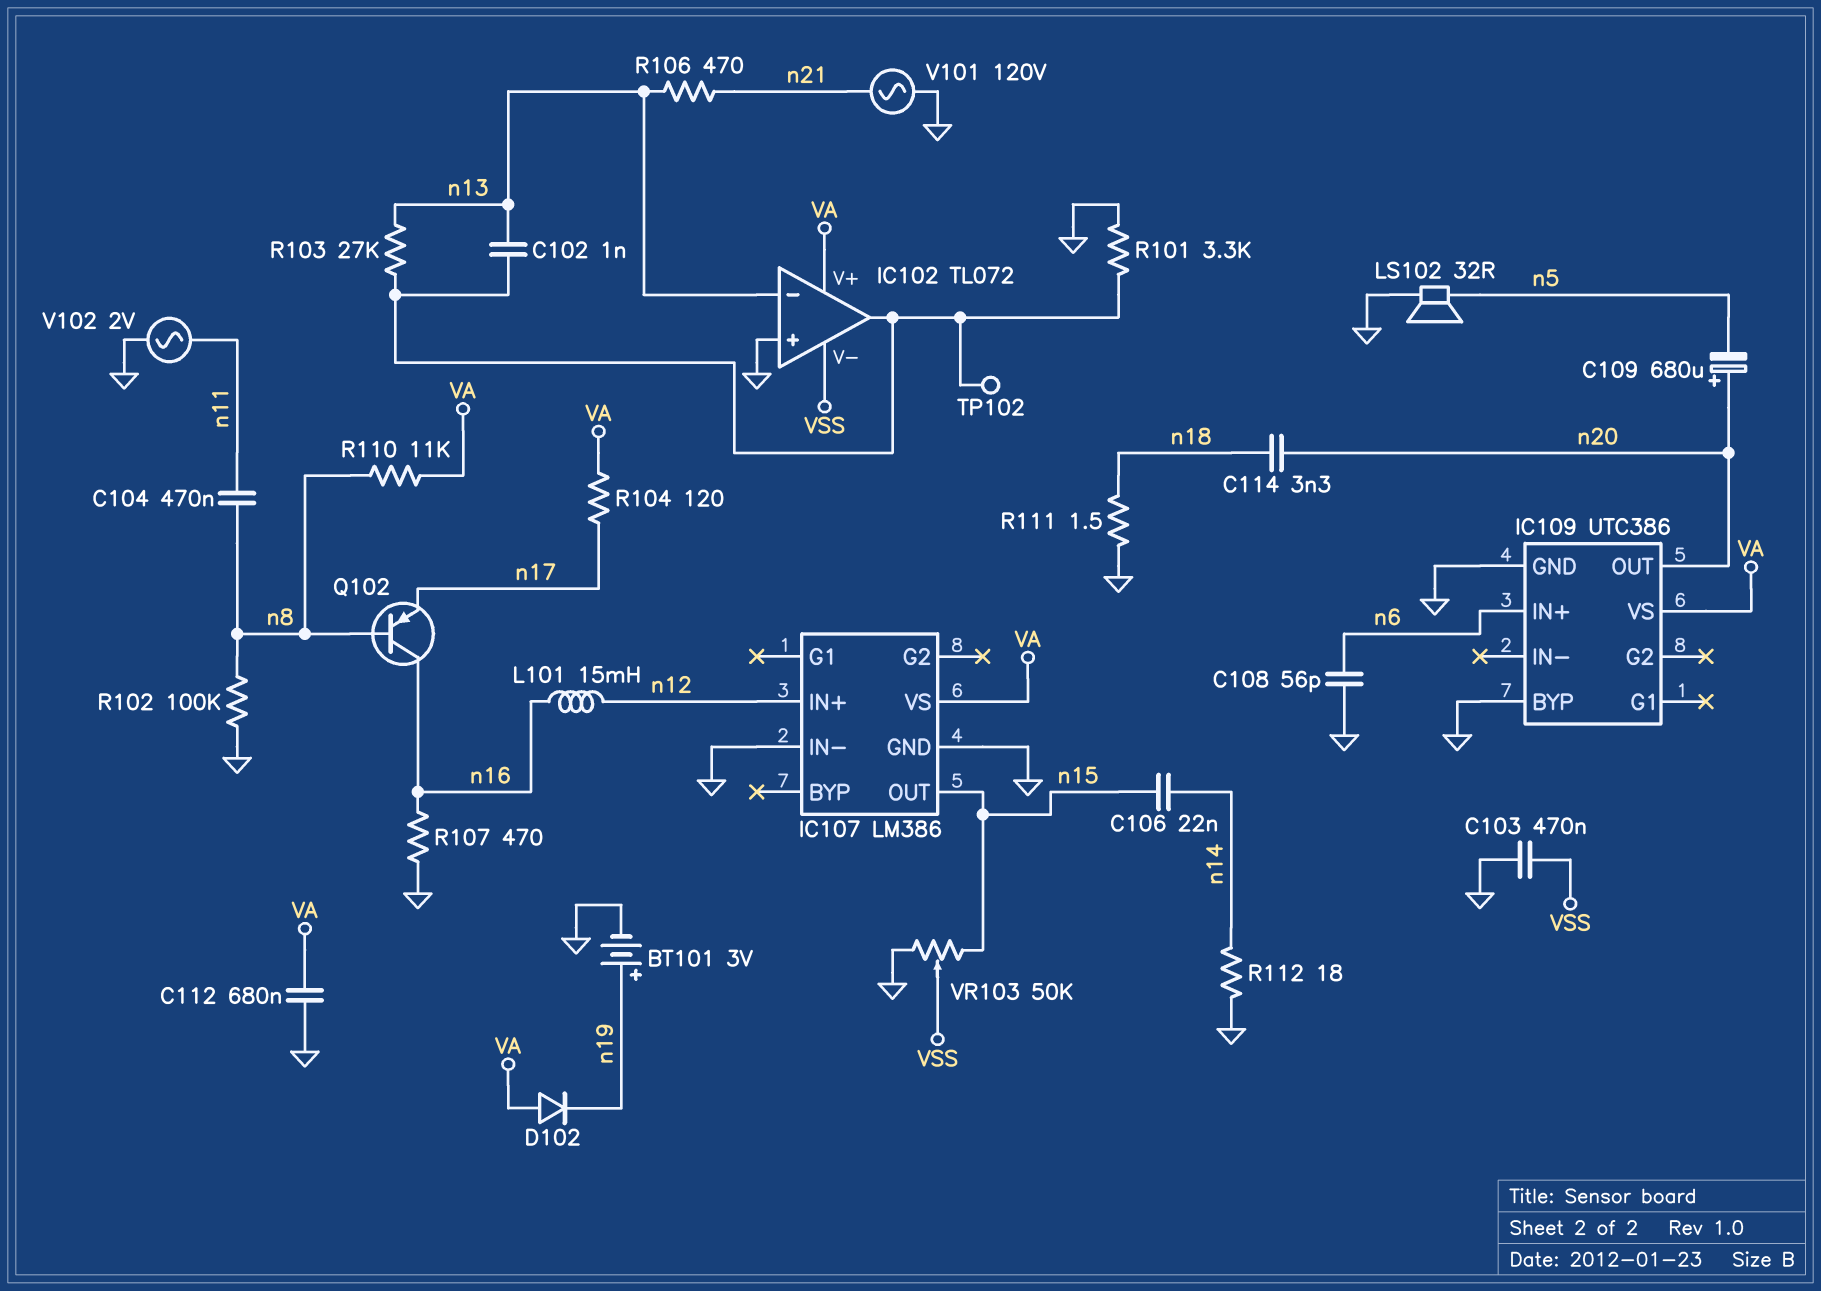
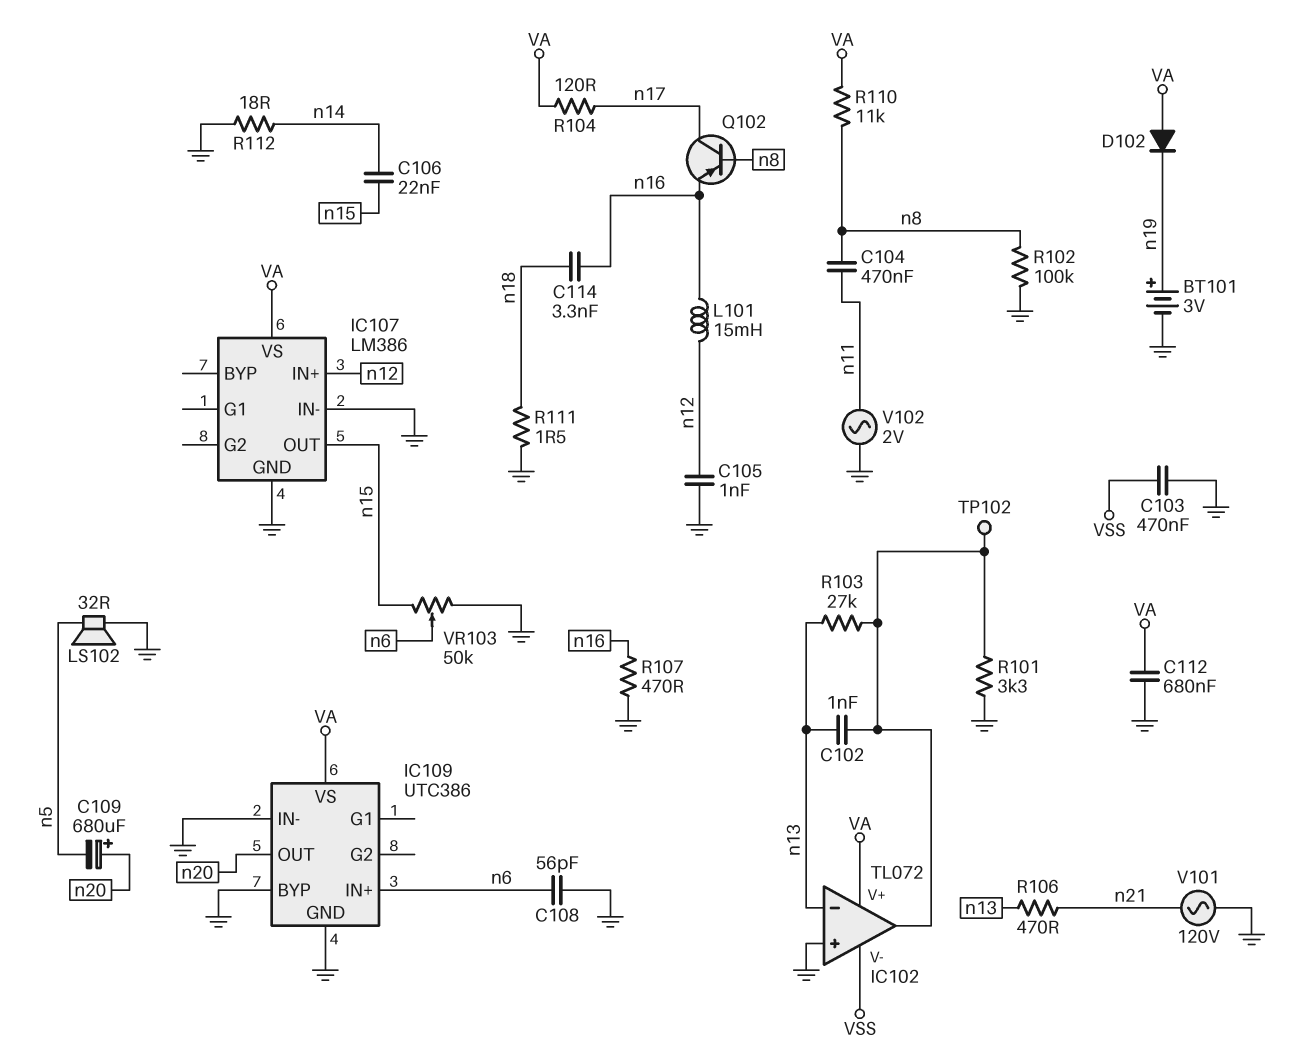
C105: none -> 1nF (GND, n12)
C114: 3.3nF (n18, n20) -> 3.3nF (n16, n18)
IC109 pin IN-: none -> GND
Q102: PNP (B n8, C n16, E n17) -> PNP (B n8, C n17, E n16)
VR103: 50k (GND, n15, wiper VSS) -> 50k (GND, n15, wiper n6)

